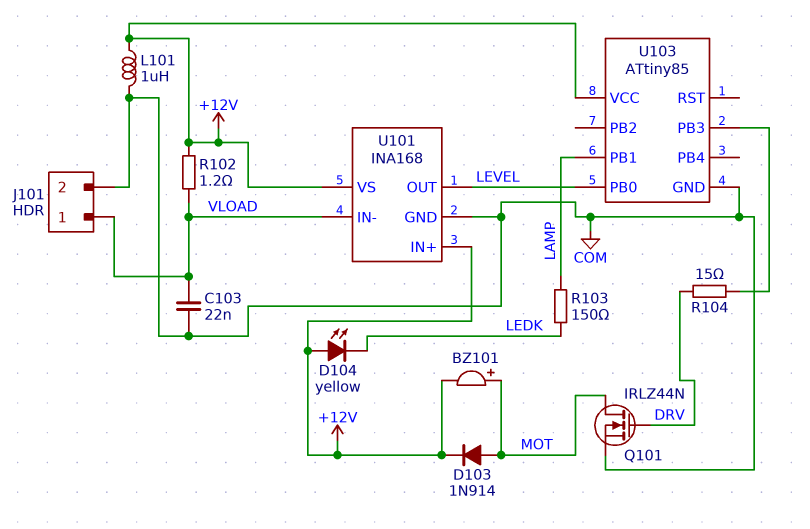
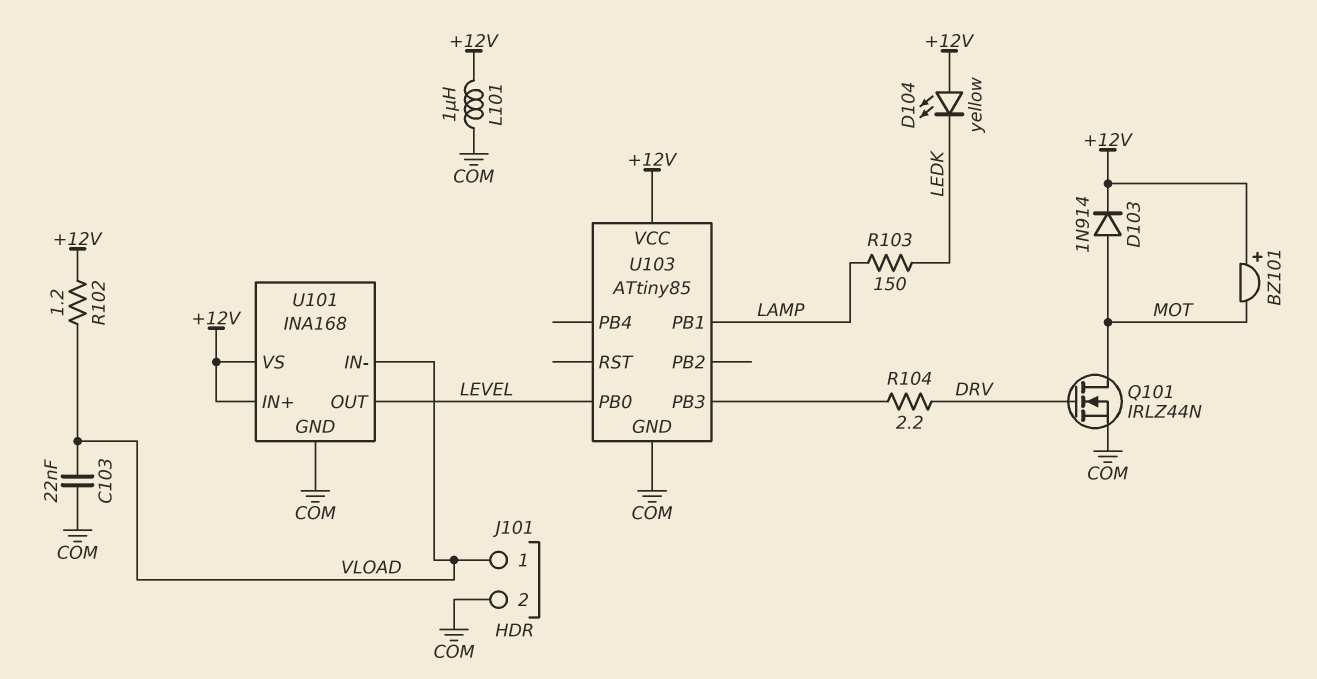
BZ101: buzzer (plus MOT, minus +12V) -> buzzer (plus +12V, minus MOT)
R104: 15 (DRV, U103/PB3) -> 2.2 (DRV, U103/PB3)

